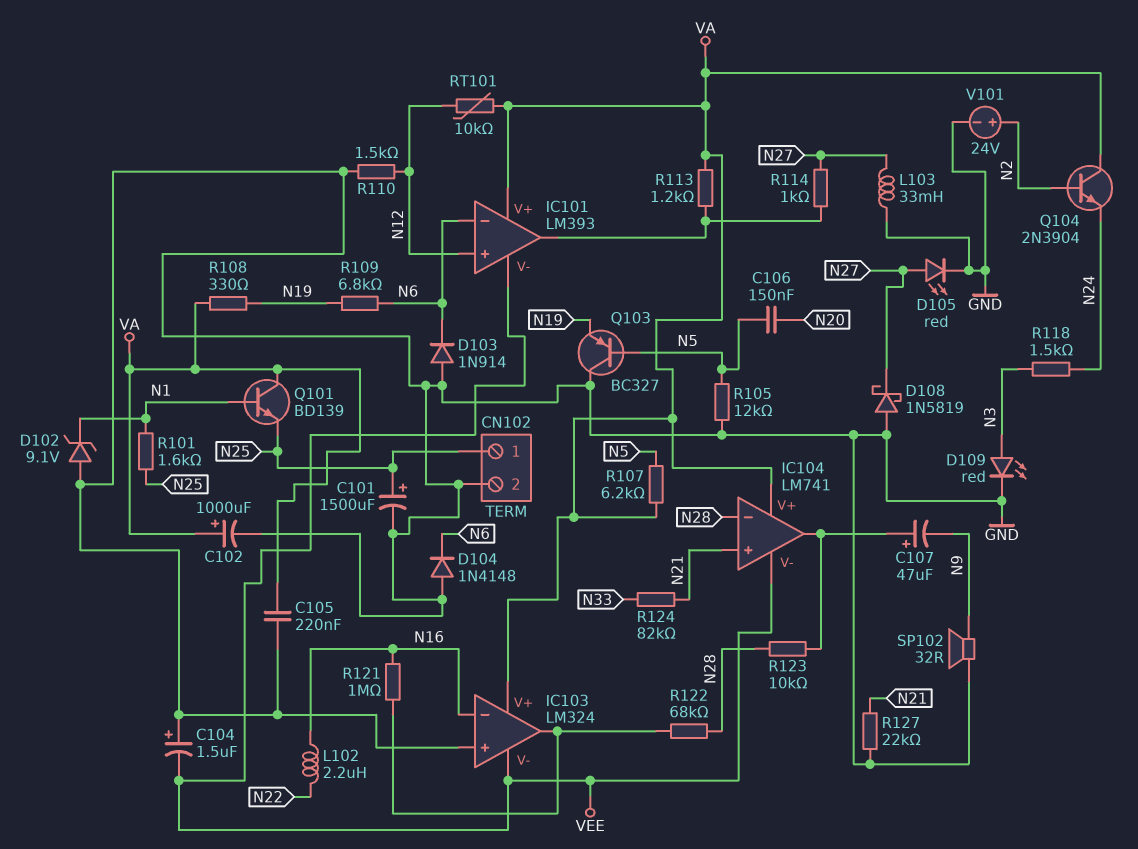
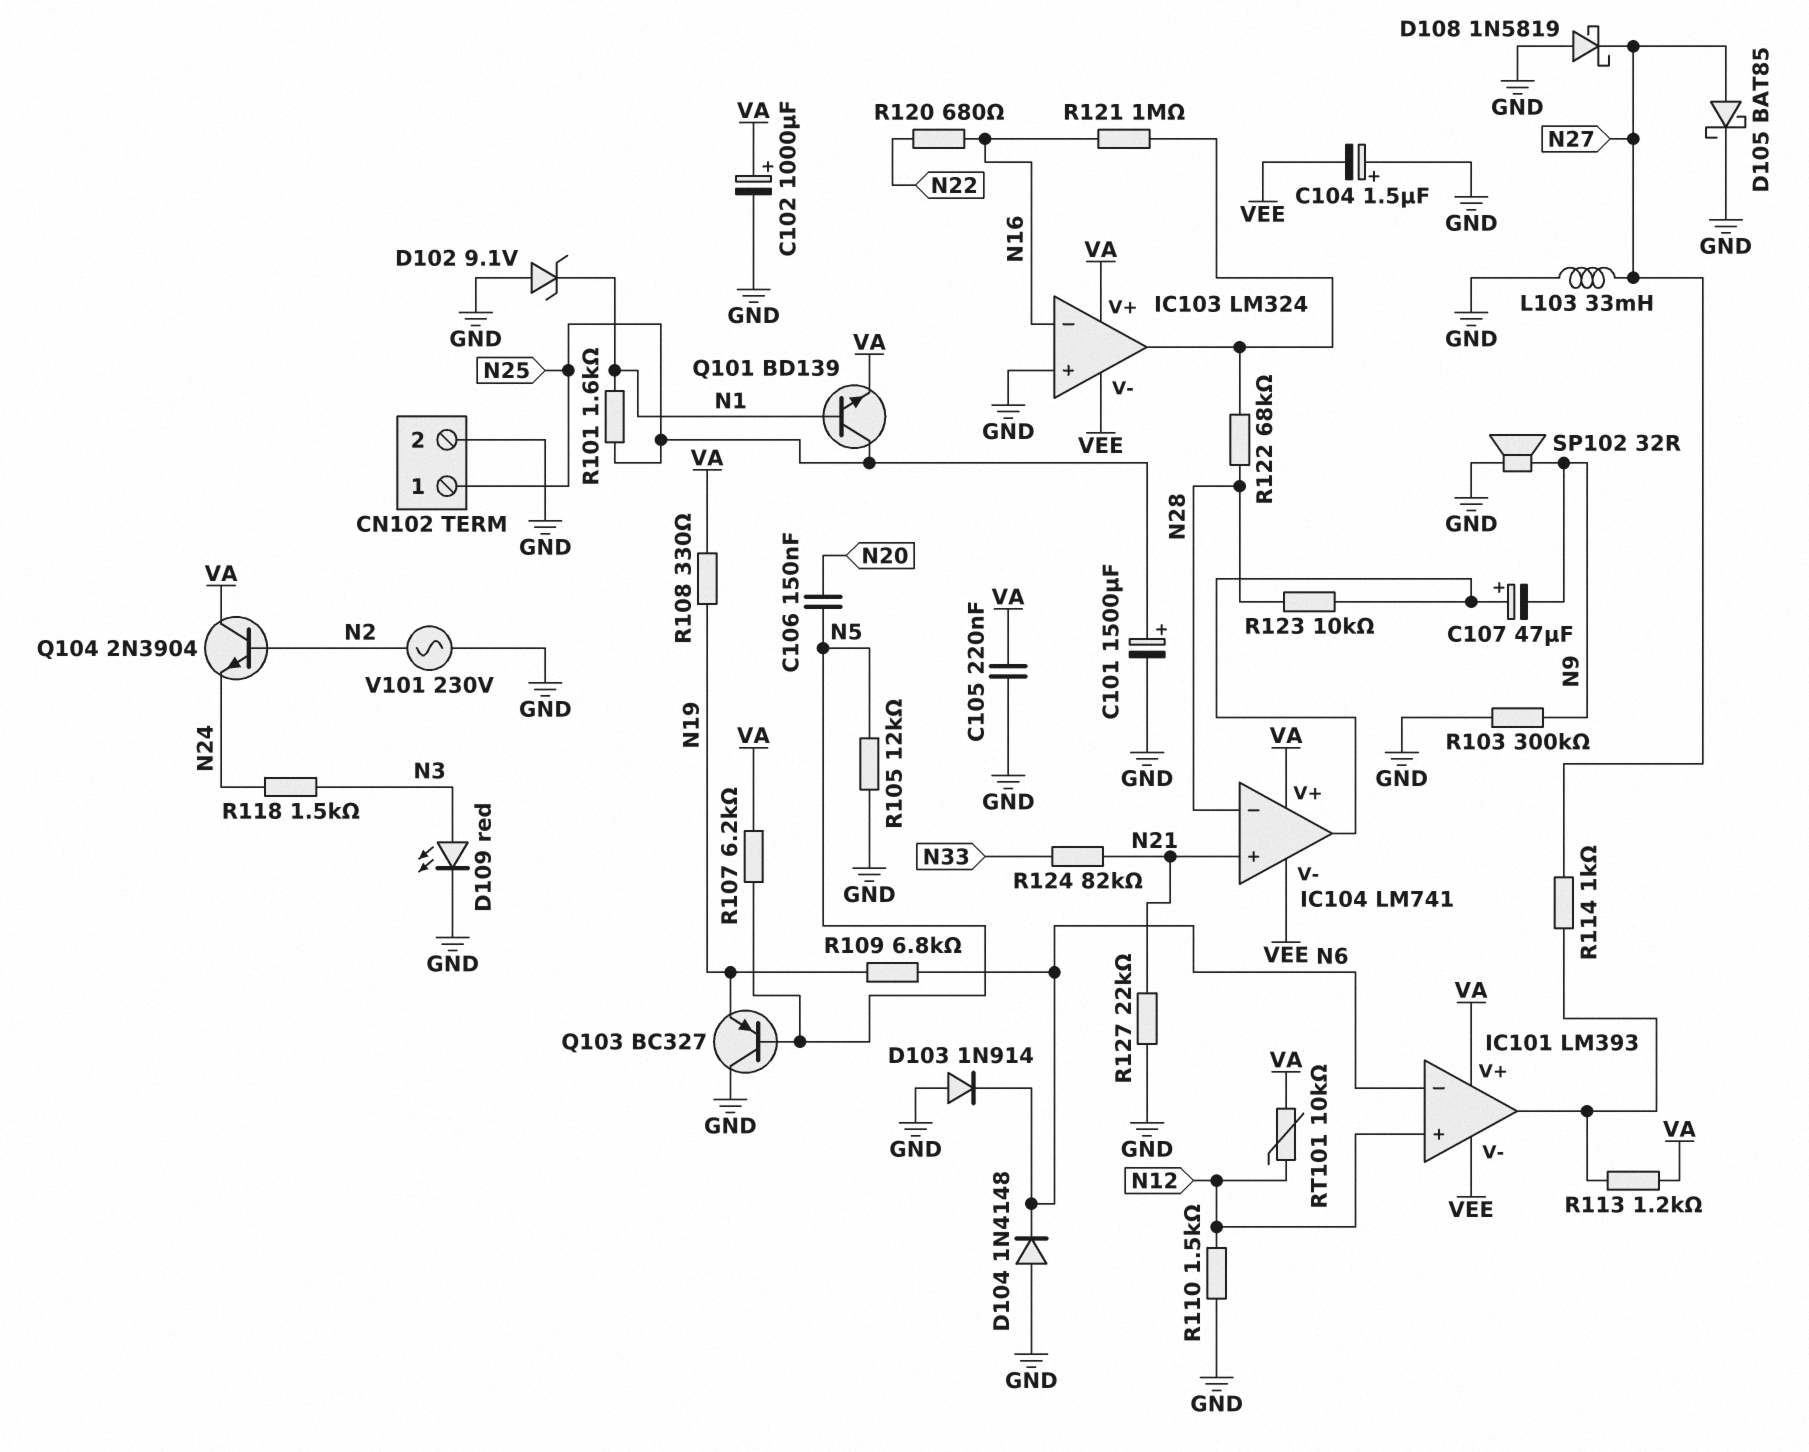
D105: LED red (A N27, K GND) -> schottky BAT85 (A N27, K GND)
L102: 2.2uH (N16, N22) -> none
Q101: NPN BD139 (B N1, C VA, E N25) -> NPN BD139 (B N1, C N25, E VA)
R103: none -> 300k (GND, N9)
R120: none -> 680 (N16, N22)
V101: 24V (plus N2, minus GND) -> AC 230V (GND, N2)

